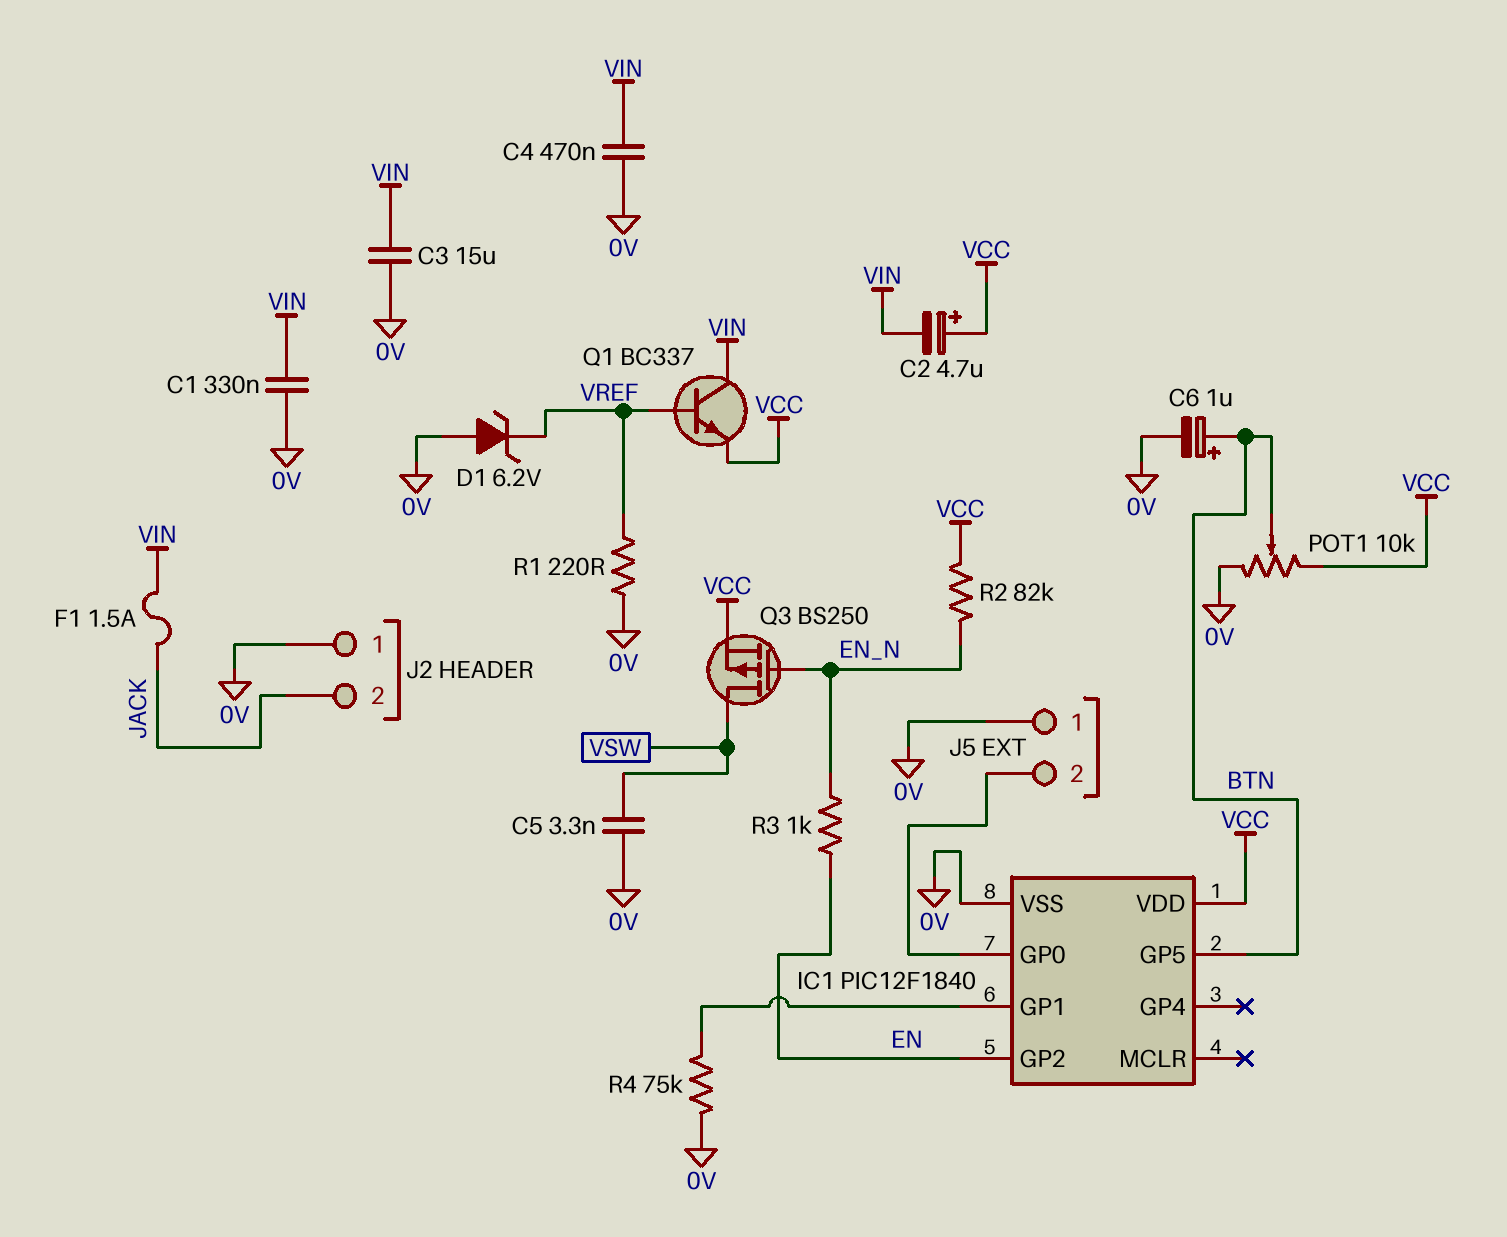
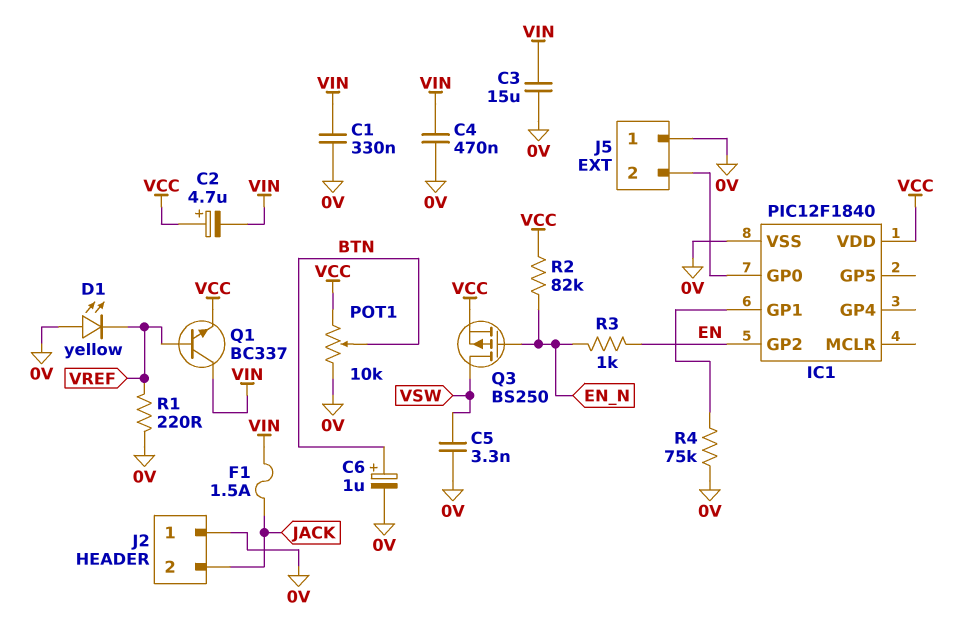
D1: zener 6.2V (A 0V, K VREF) -> LED yellow (A 0V, K VREF)
IC1 pin GP5: BTN -> none

